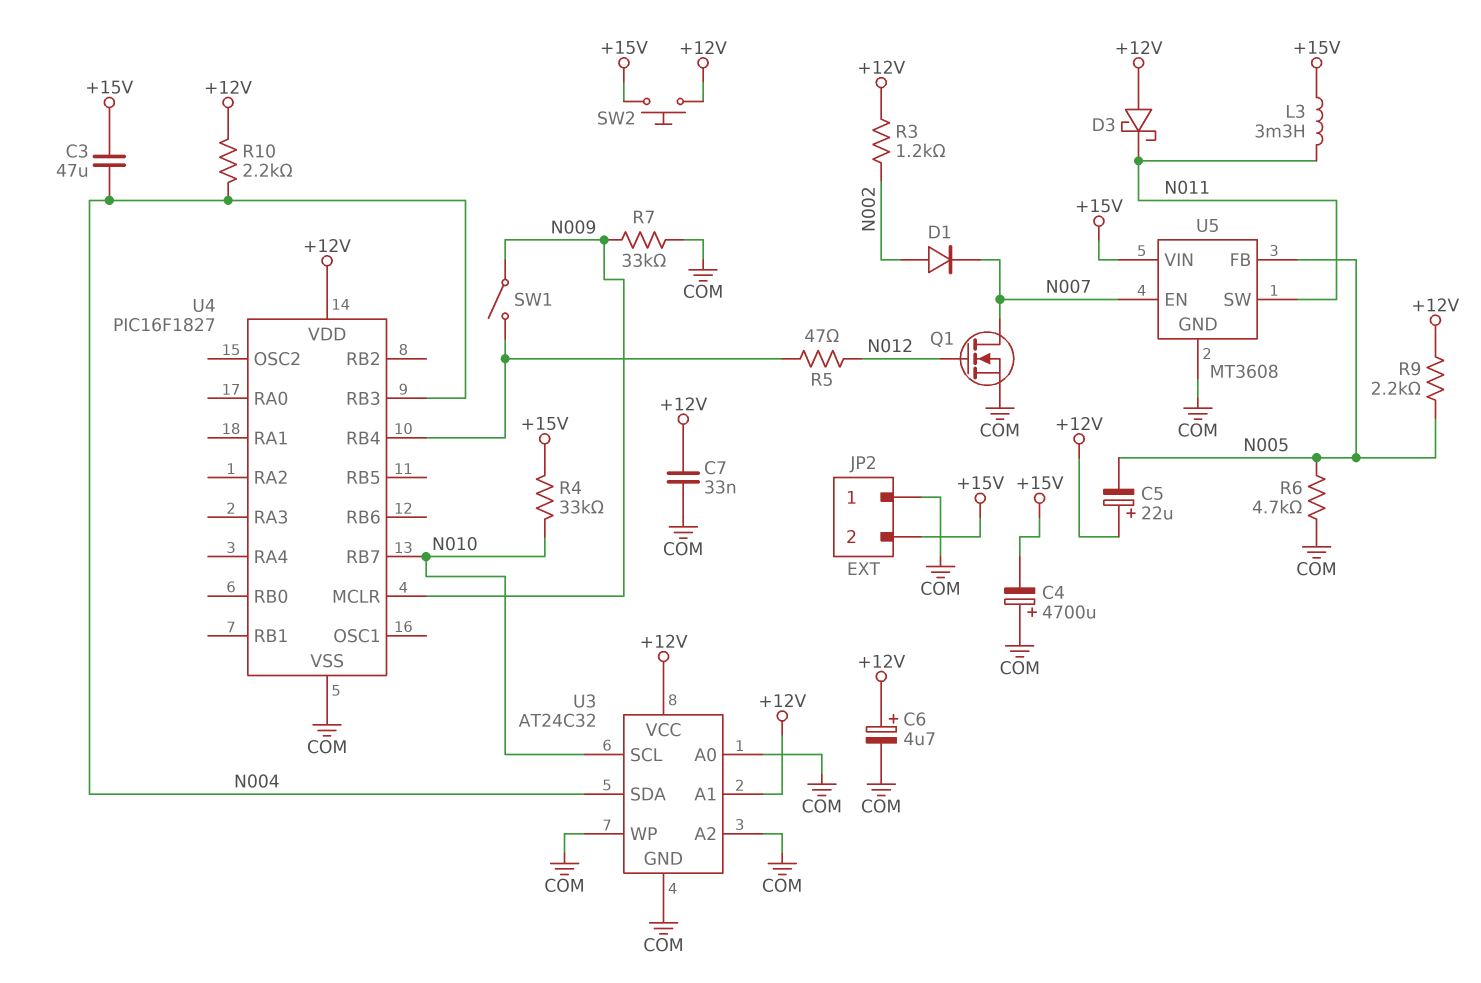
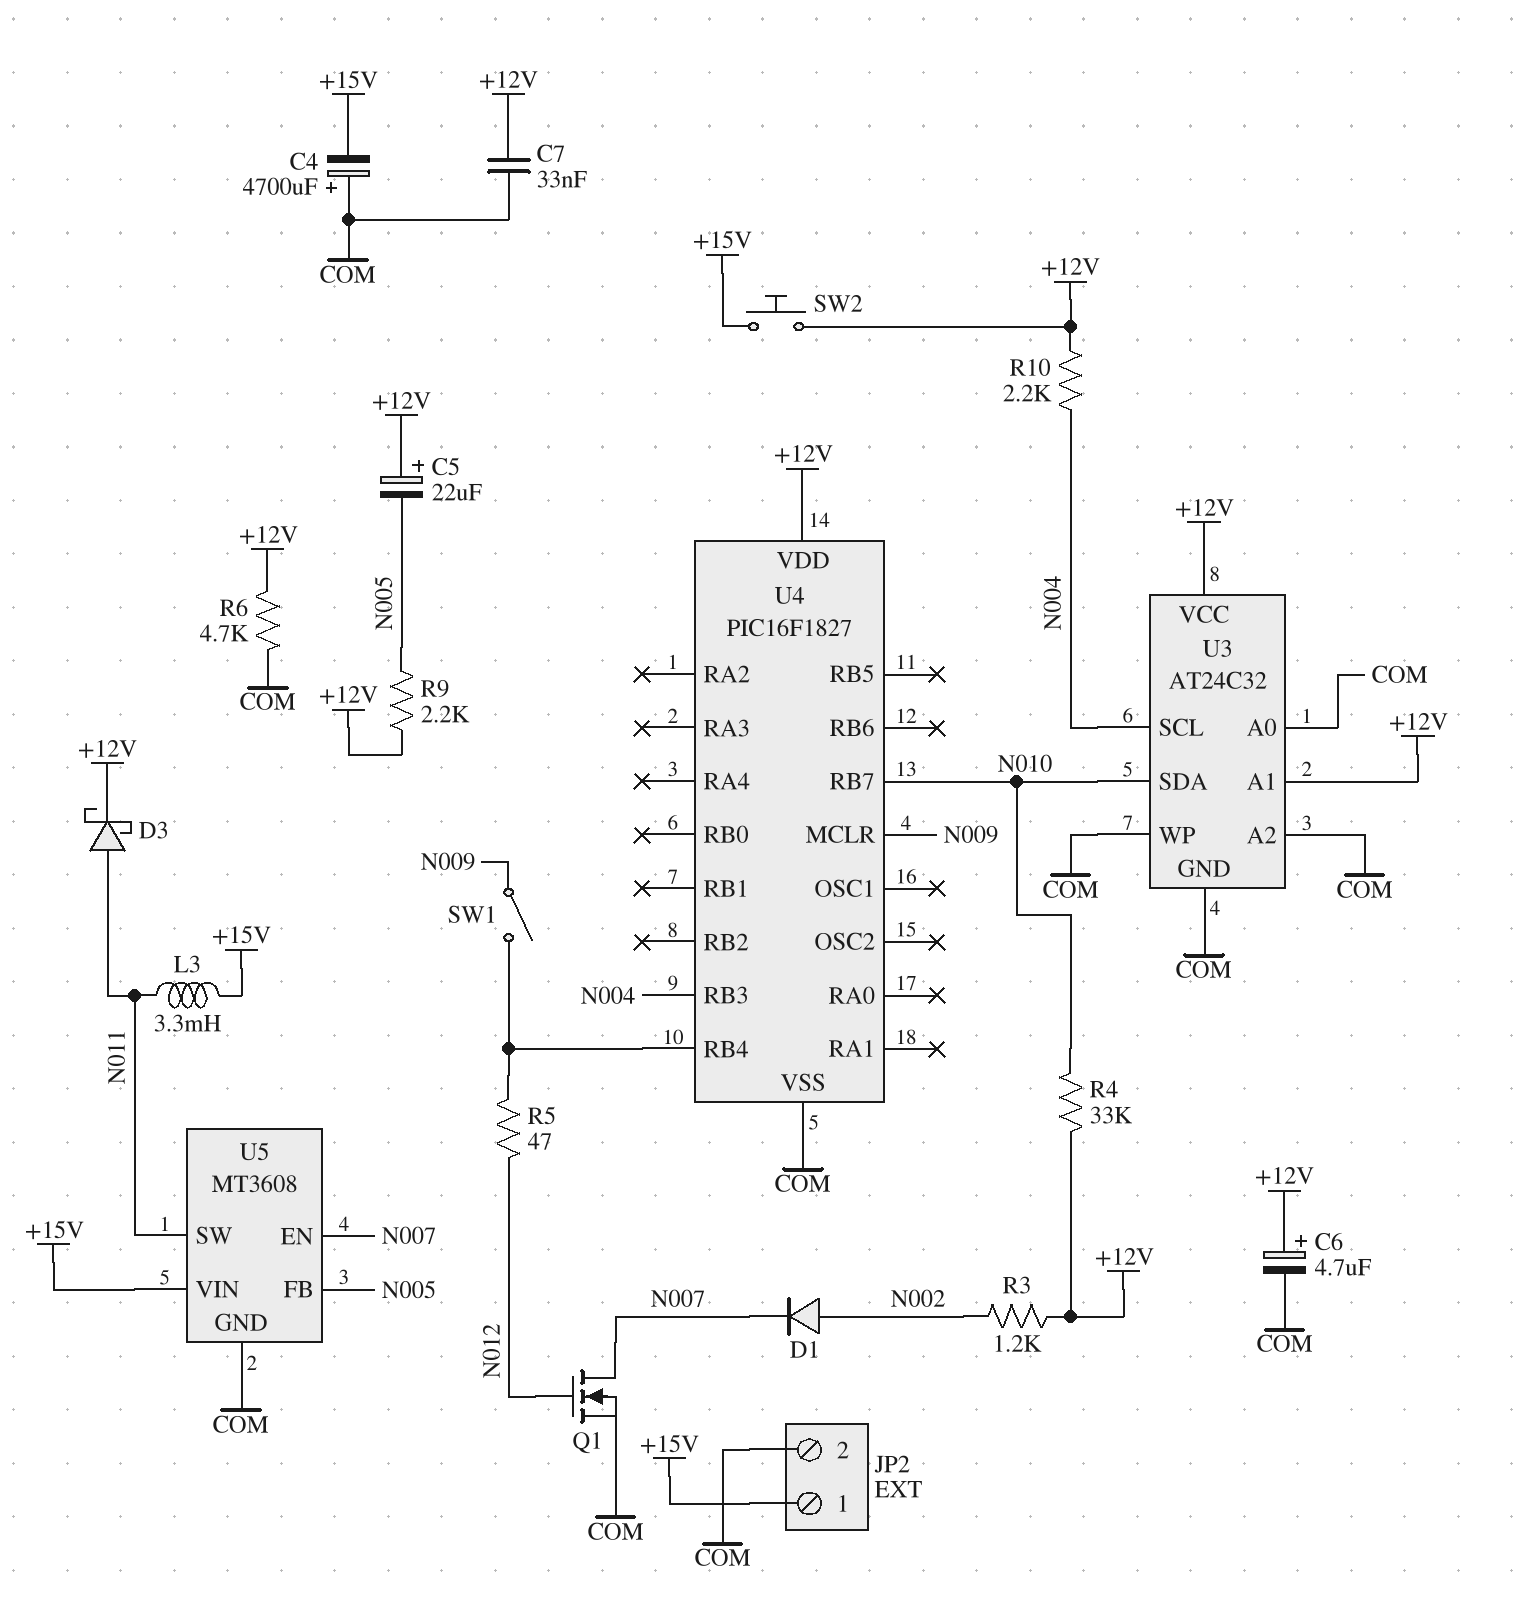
C3: 47uF (+15V, N004) -> none
D3: schottky (A +12V, K N011) -> schottky (A N011, K +12V)
JP2 pin 1: COM -> +15V
JP2 pin 2: +15V -> COM
R4: 33k (+15V, N010) -> 33k (+12V, N010)
R6: 4.7k (COM, N005) -> 4.7k (+12V, COM)
R7: 33k (COM, N009) -> none
U3 pin SCL: N010 -> N004
U3 pin SDA: N004 -> N010

